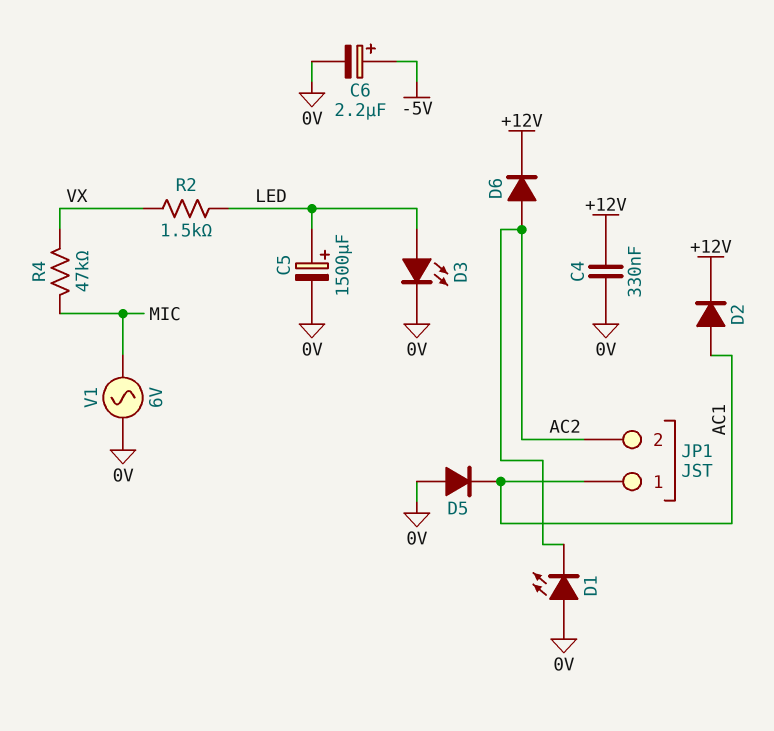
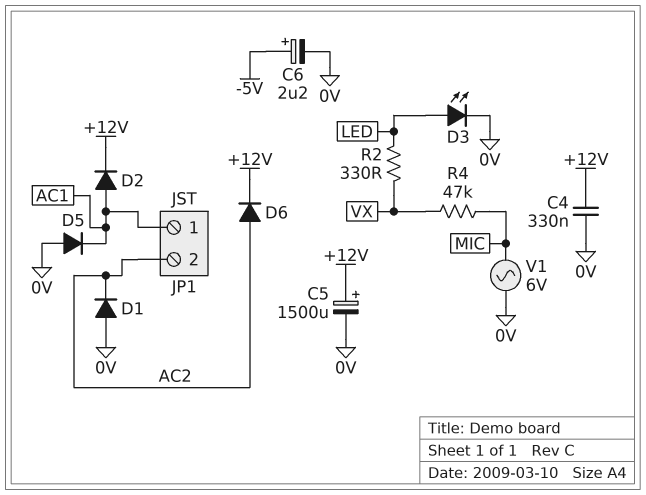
C5: 1500uF (plus LED, minus 0V) -> 1500uF (plus +12V, minus 0V)
D1: LED (A 0V, K AC2) -> diode (A 0V, K AC2)
R2: 1.5k (LED, VX) -> 330 (LED, VX)

